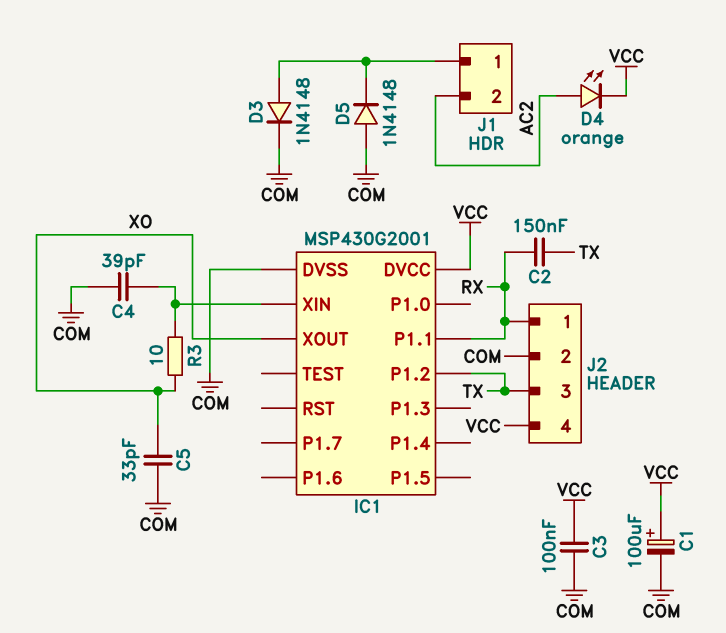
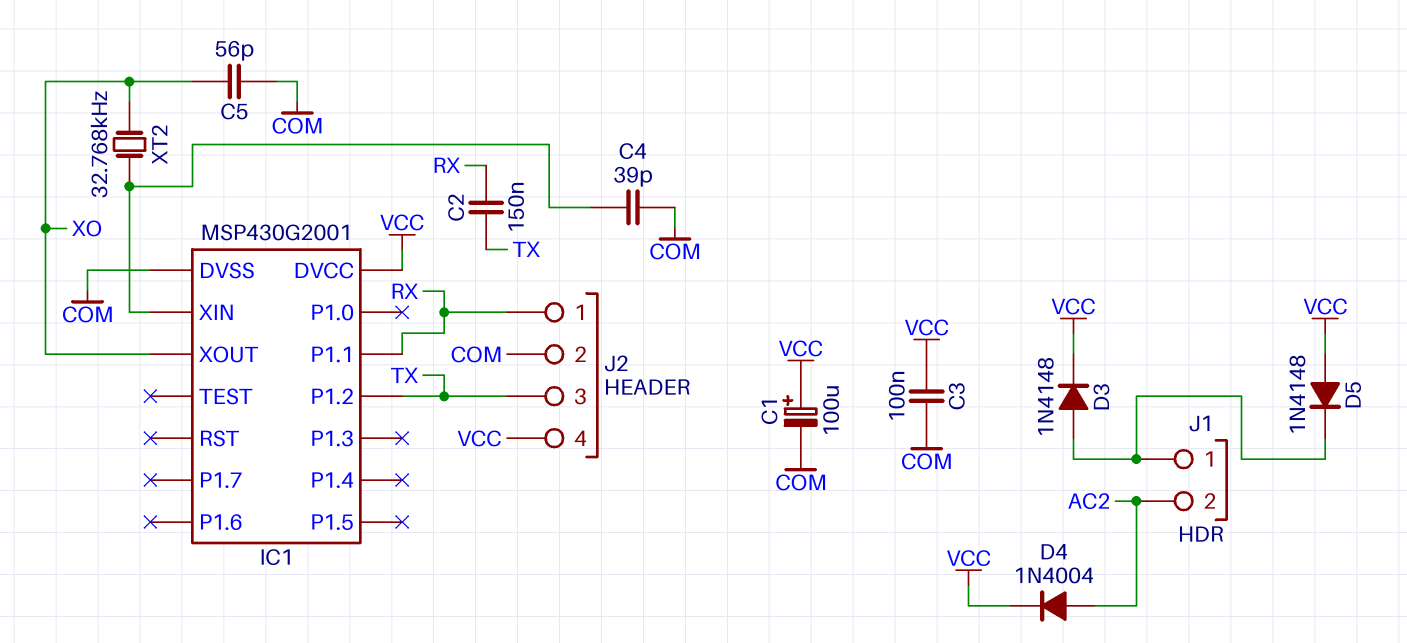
C5: 33pF (COM, XO) -> 56pF (COM, XO)
D3: diode 1N4148 (A J1/1, K COM) -> diode 1N4148 (A J1/1, K VCC)
D4: LED orange (A AC2, K VCC) -> diode 1N4004 (A AC2, K VCC)
D5: diode 1N4148 (A COM, K J1/1) -> diode 1N4148 (A VCC, K J1/1)
R3: 10 (IC1/XIN, XO) -> none
XT2: none -> 32.768kHz (IC1/XIN, XO)

